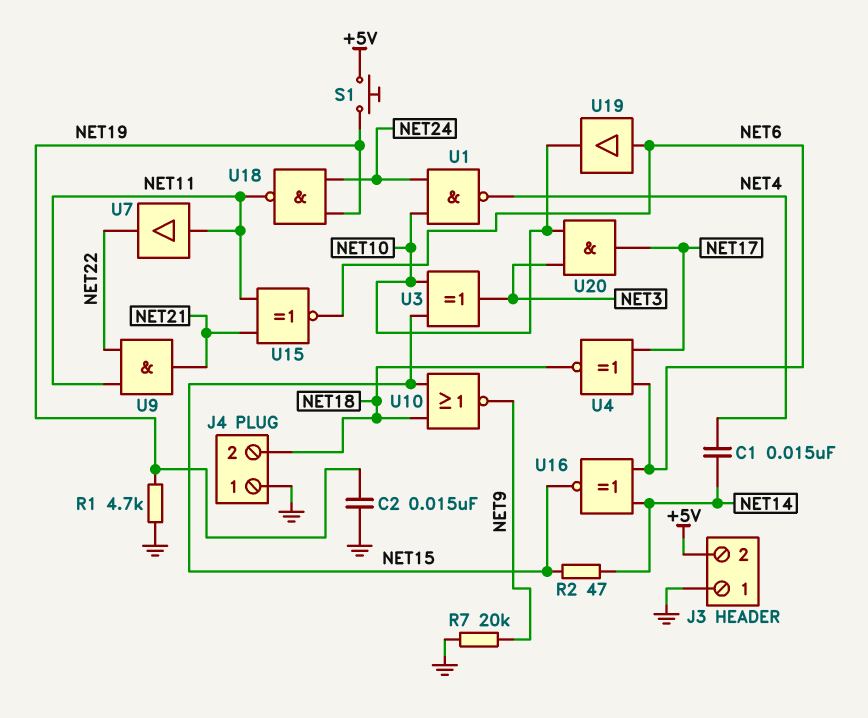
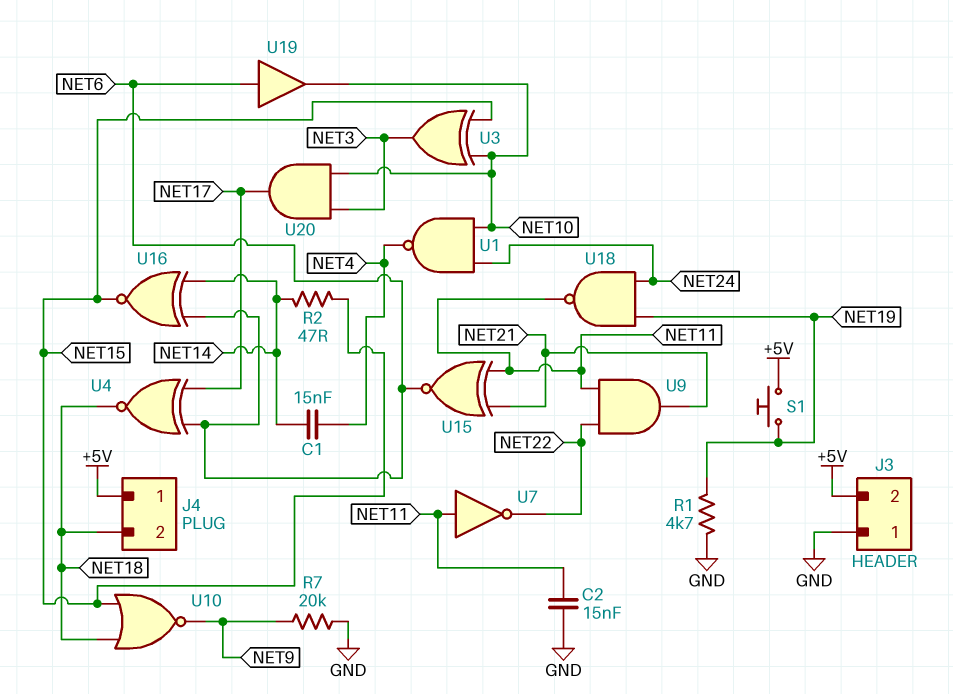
C2: 15nF (GND, NET19) -> 15nF (GND, NET11)
J4 pin 1: GND -> +5V
U7: buffer (in NET11, out NET22) -> NOT (in NET11, out NET22)

